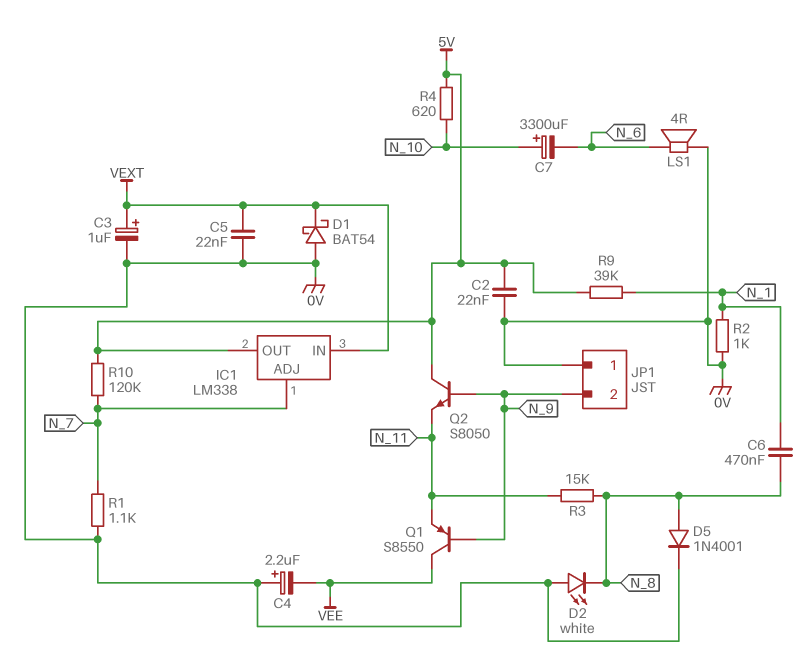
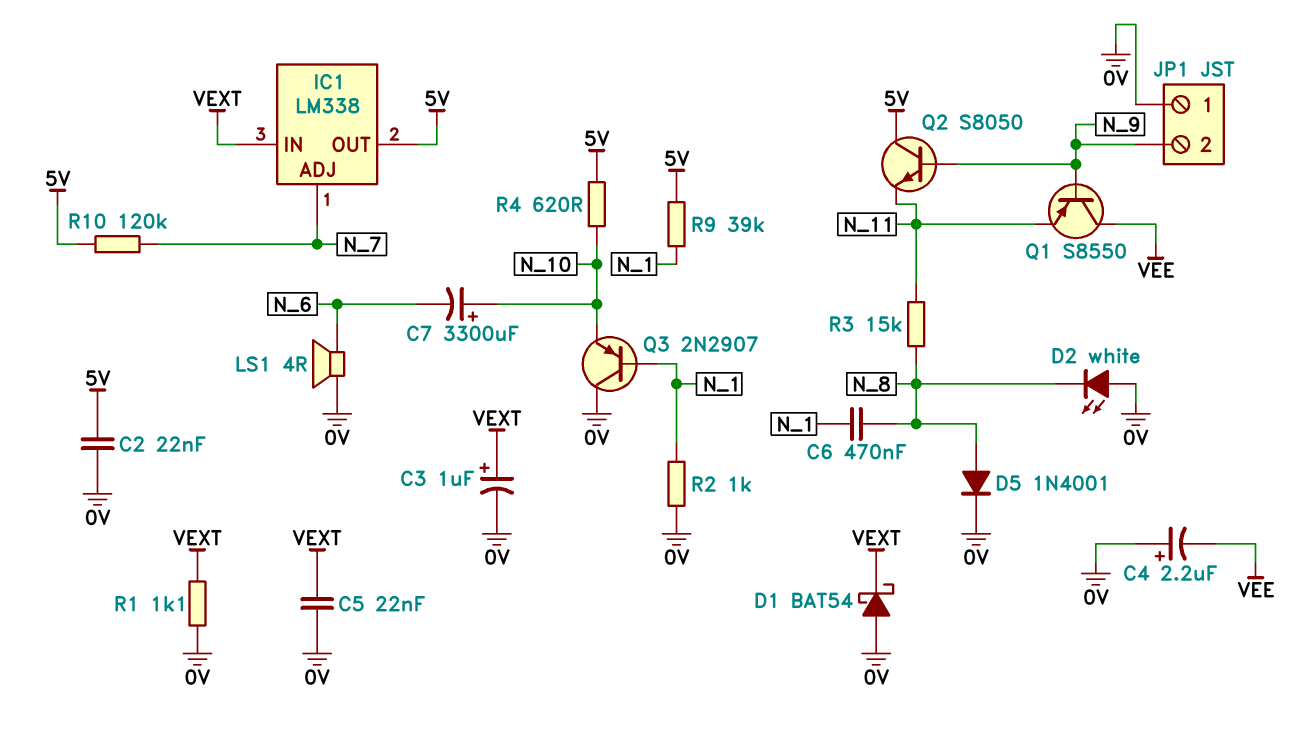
Q3: none -> PNP 2N2907 (B N_1, C 0V, E N_10)
R1: 1.1k (0V, N_7) -> 1.1k (0V, VEXT)

